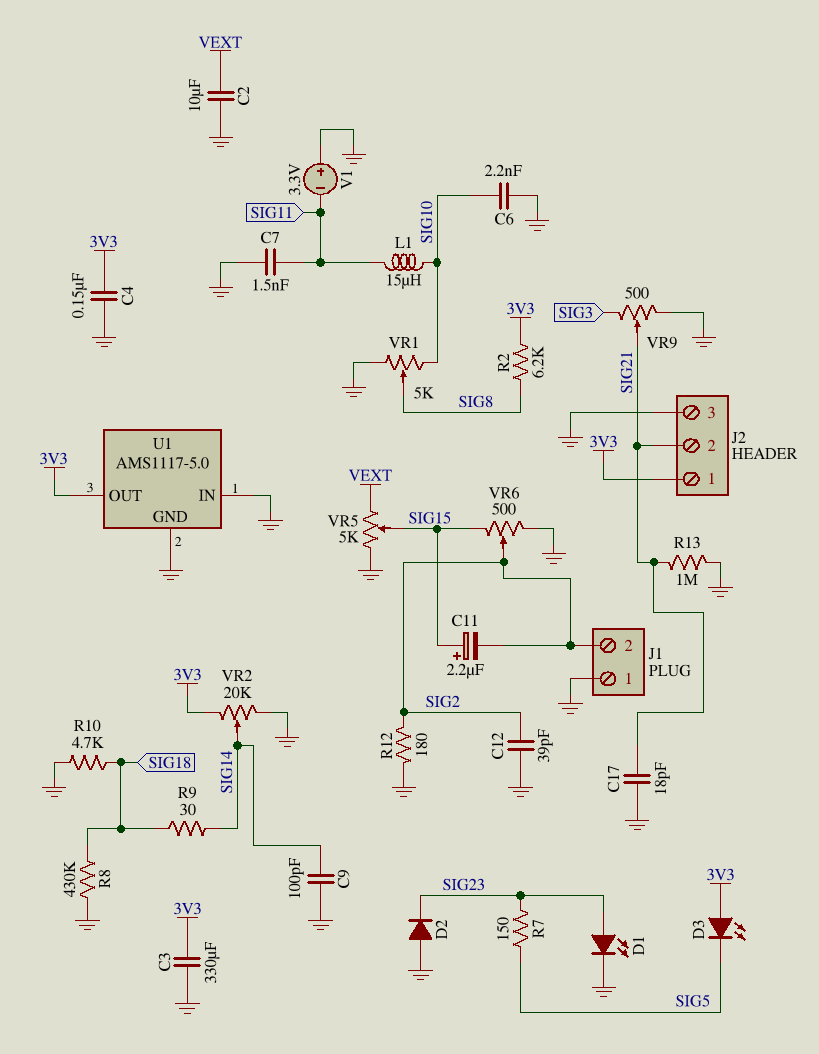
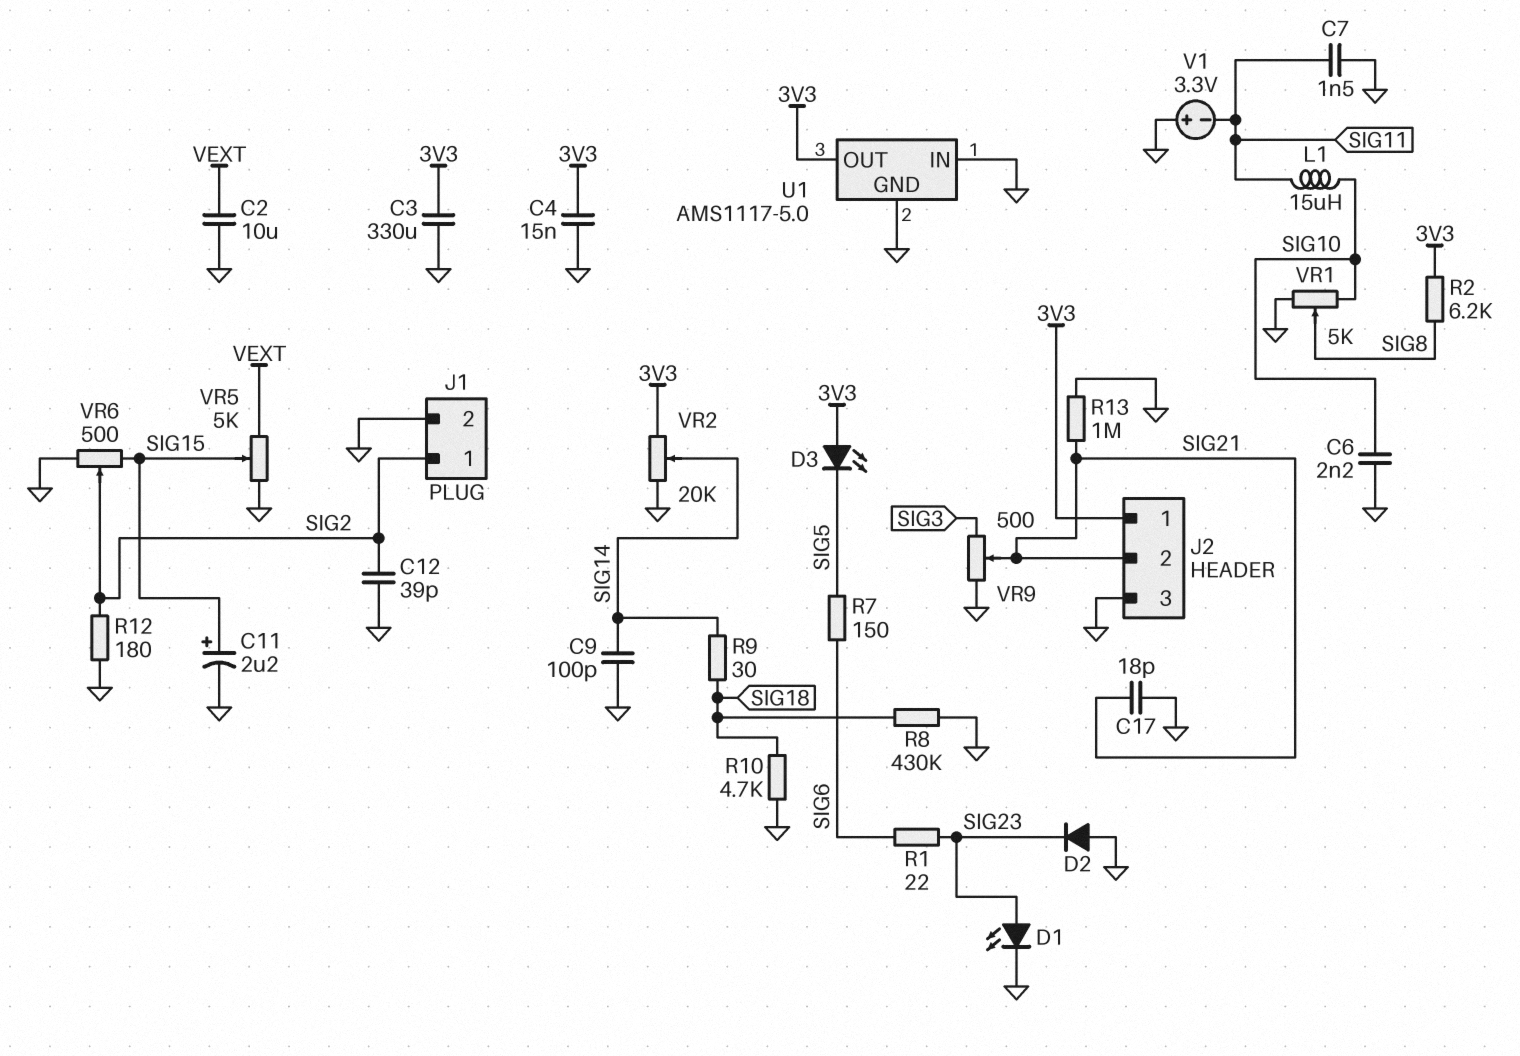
C4: 150nF (3V3, GND) -> 15nF (3V3, GND)
C11: 2.2uF (plus SIG15, minus SIG2) -> 2.2uF (plus SIG15, minus GND)
J1 pin 1: GND -> SIG2
J1 pin 2: SIG2 -> GND
R1: none -> 22 (SIG6, SIG23)
R7: 150 (SIG5, SIG23) -> 150 (SIG5, SIG6)

